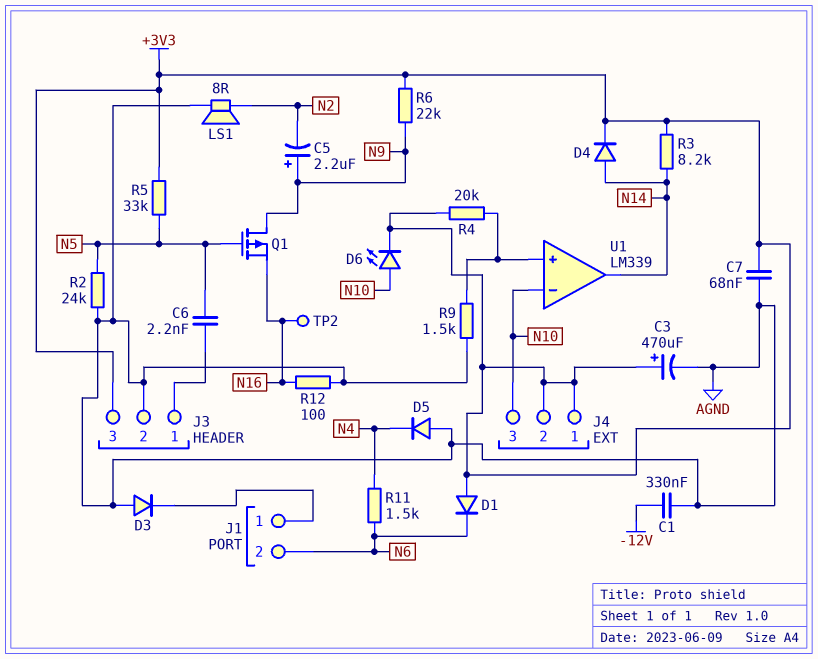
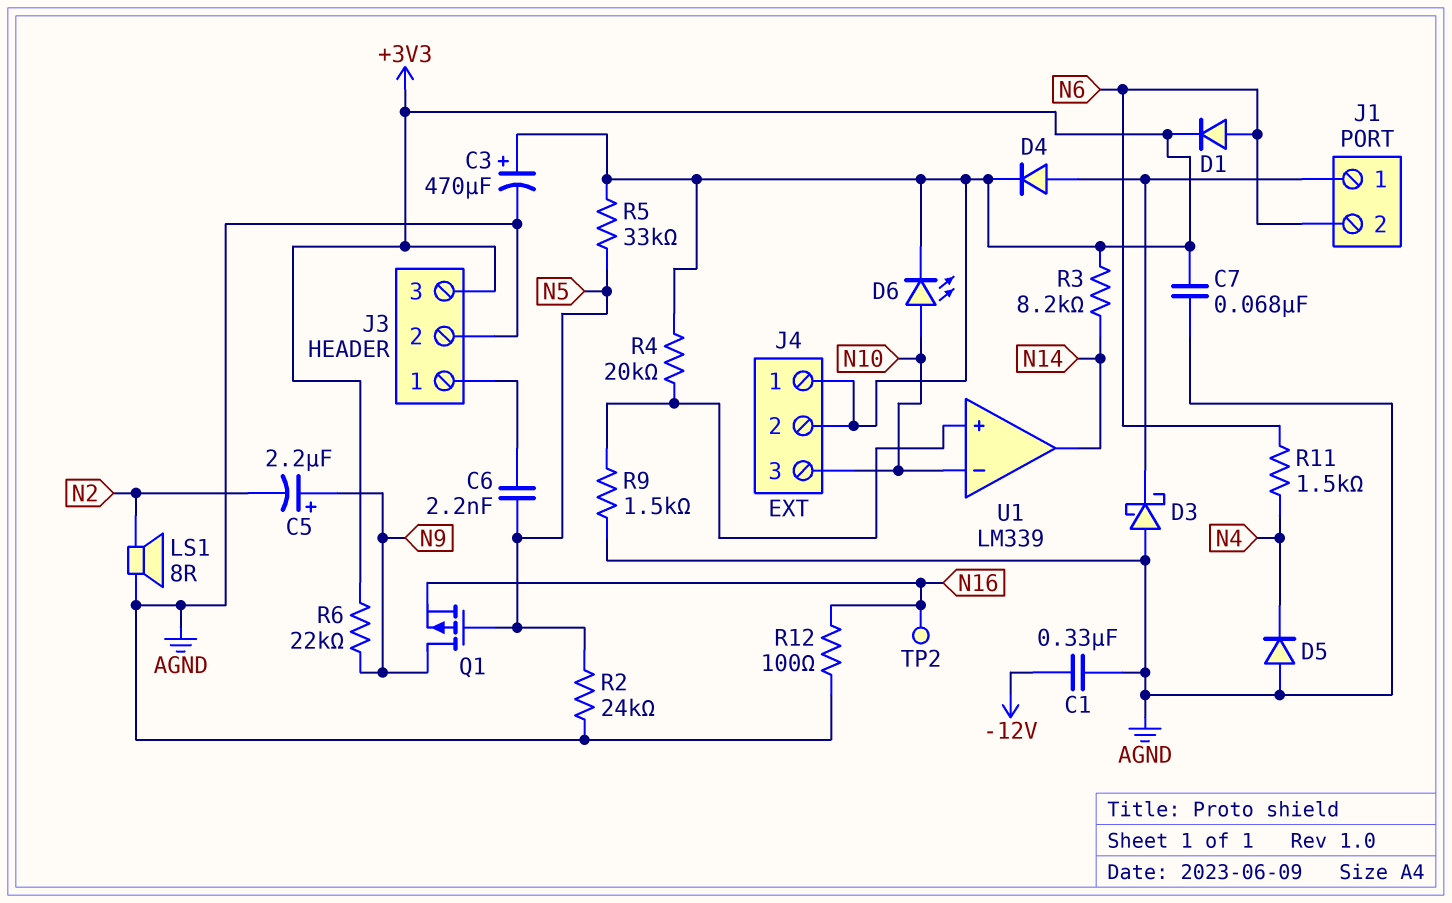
D1: diode (A +3V3, K N6) -> diode (A N6, K +3V3)
D3: diode (A AGND, K J1/1) -> schottky (A AGND, K J1/1)
D4: diode (A N14, K +3V3) -> diode (A J1/1, K +3V3)

